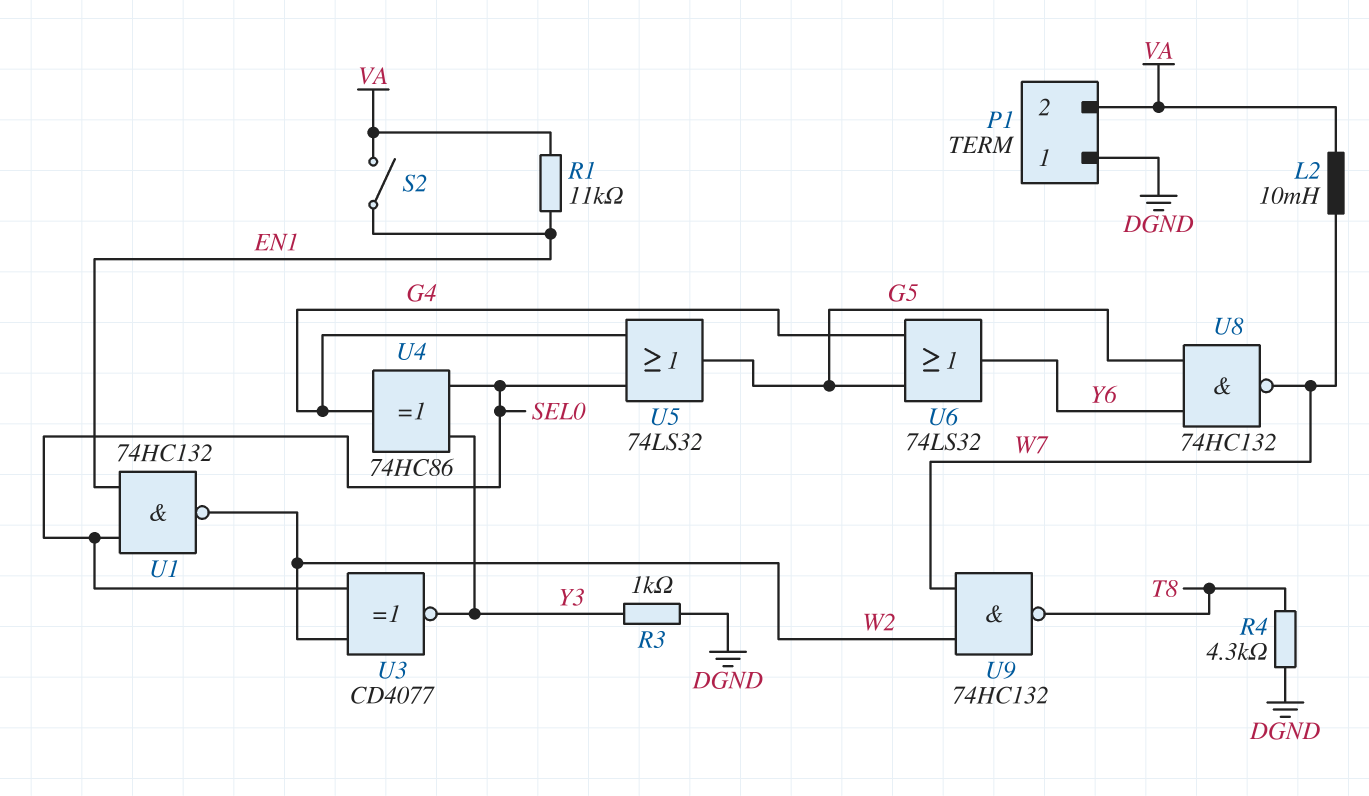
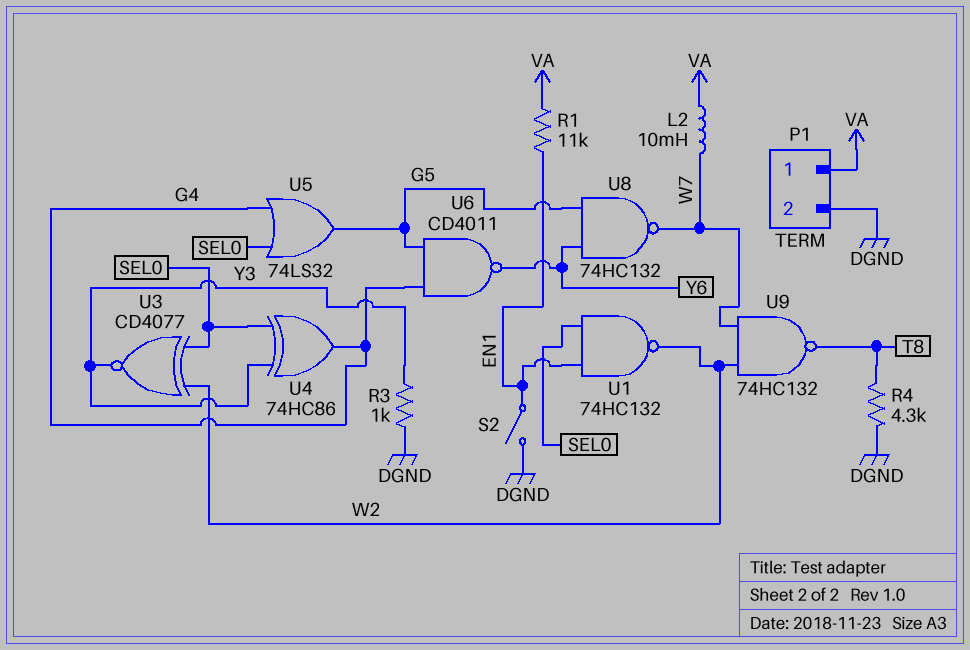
P1 pin 1: DGND -> VA
P1 pin 2: VA -> DGND
S2: switch (EN1, VA) -> switch (DGND, EN1)
U6: OR 74LS32 (in G4, in G5, out Y6) -> NAND CD4011 (in G4, in G5, out Y6)

